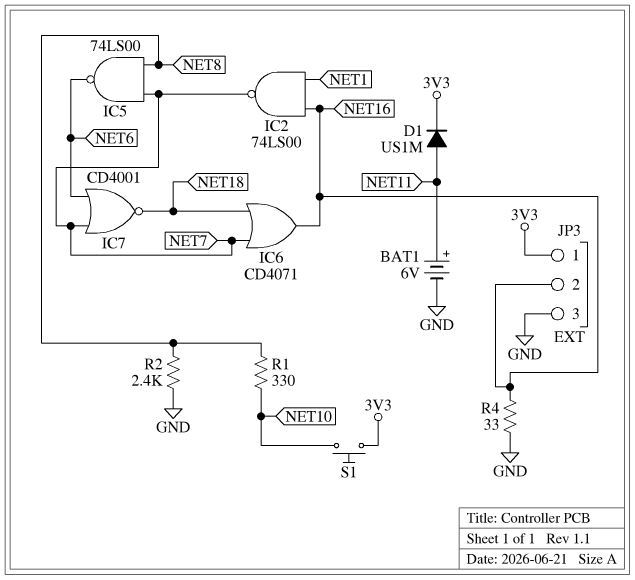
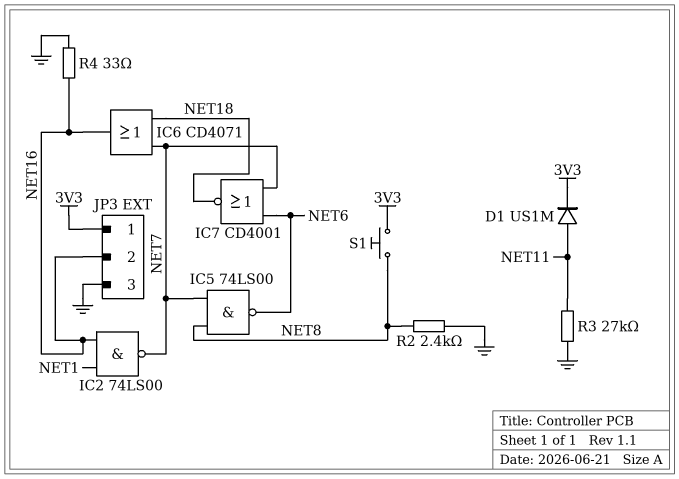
BAT1: 6V (plus NET11, minus GND) -> none
R1: 330 (NET8, NET10) -> none
R3: none -> 27k (GND, NET11)
S1: button (3V3, NET10) -> button (3V3, NET8)

